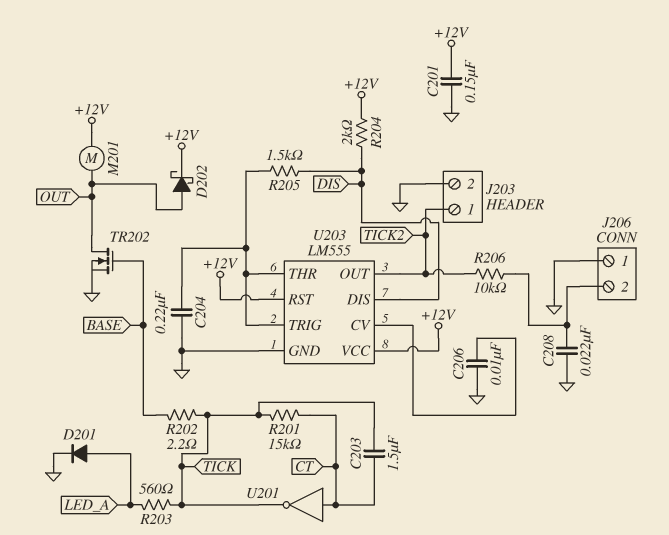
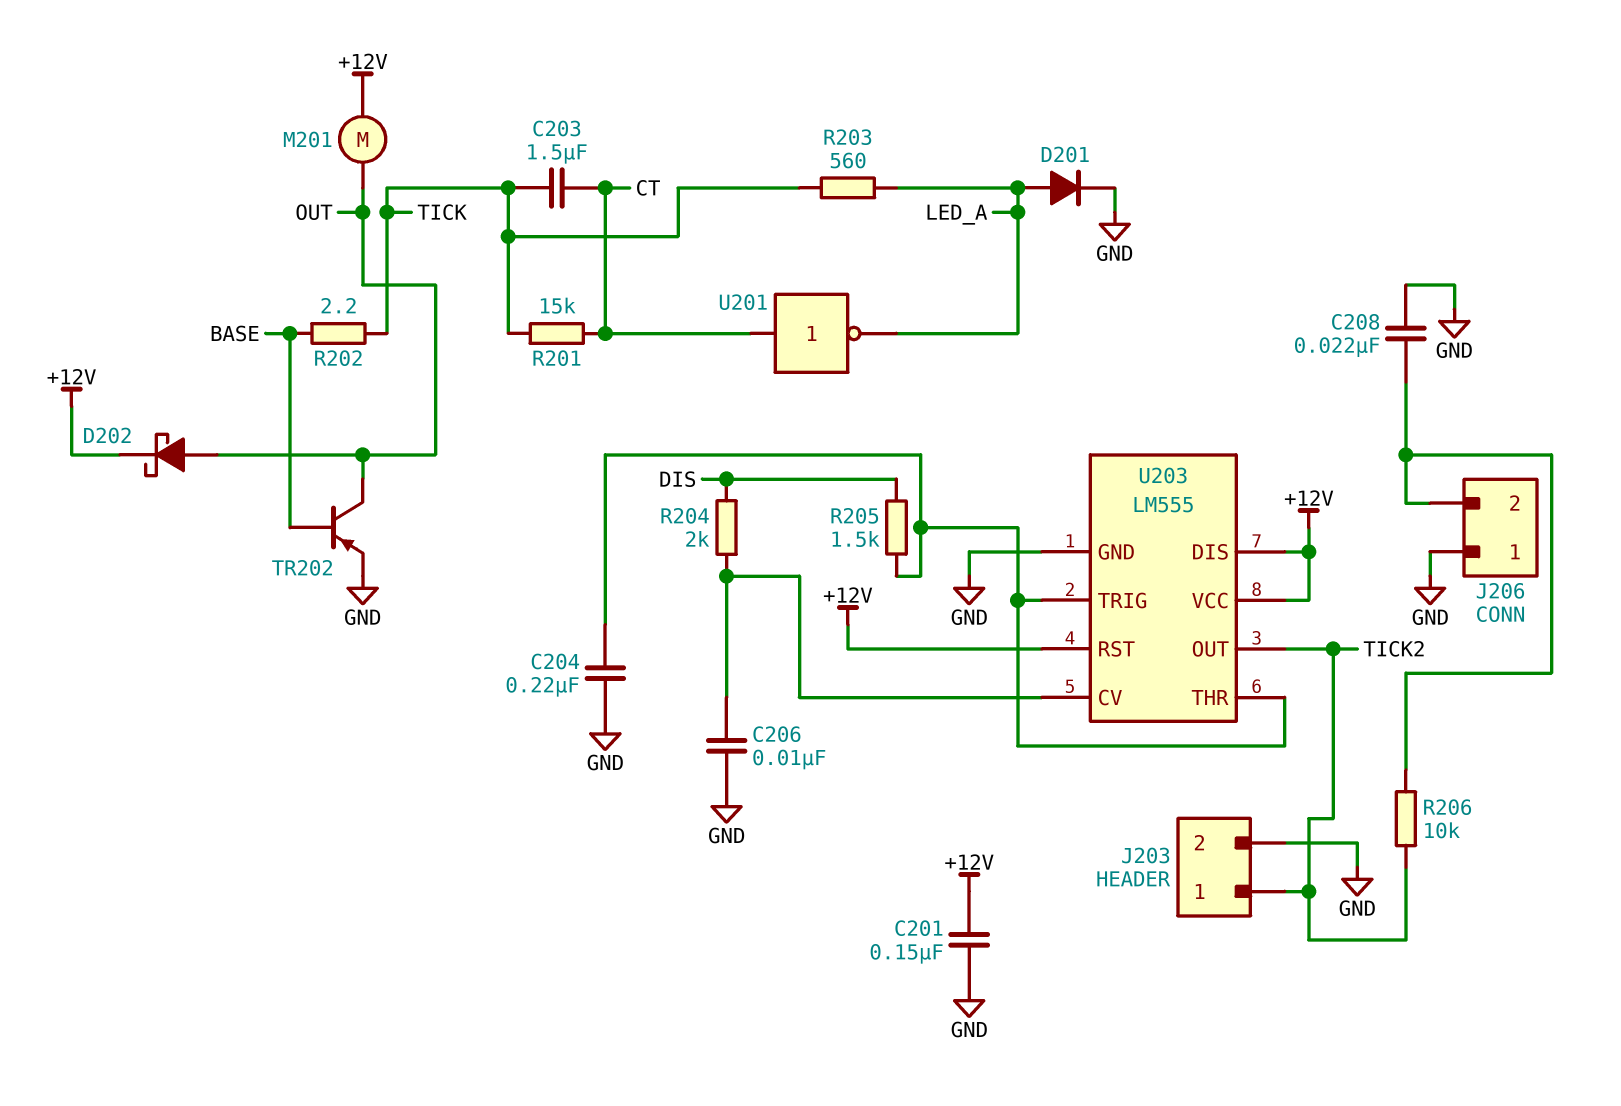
R204: 2k (+12V, DIS) -> 2k (DIS, U203/CV)
TR202: NMOS (G BASE, D OUT, S GND) -> PNP (B BASE, C OUT, E GND)
U201: NOT (in CT, out TICK) -> NOT (in CT, out LED_A)
U203 pin DIS: DIS -> +12V

